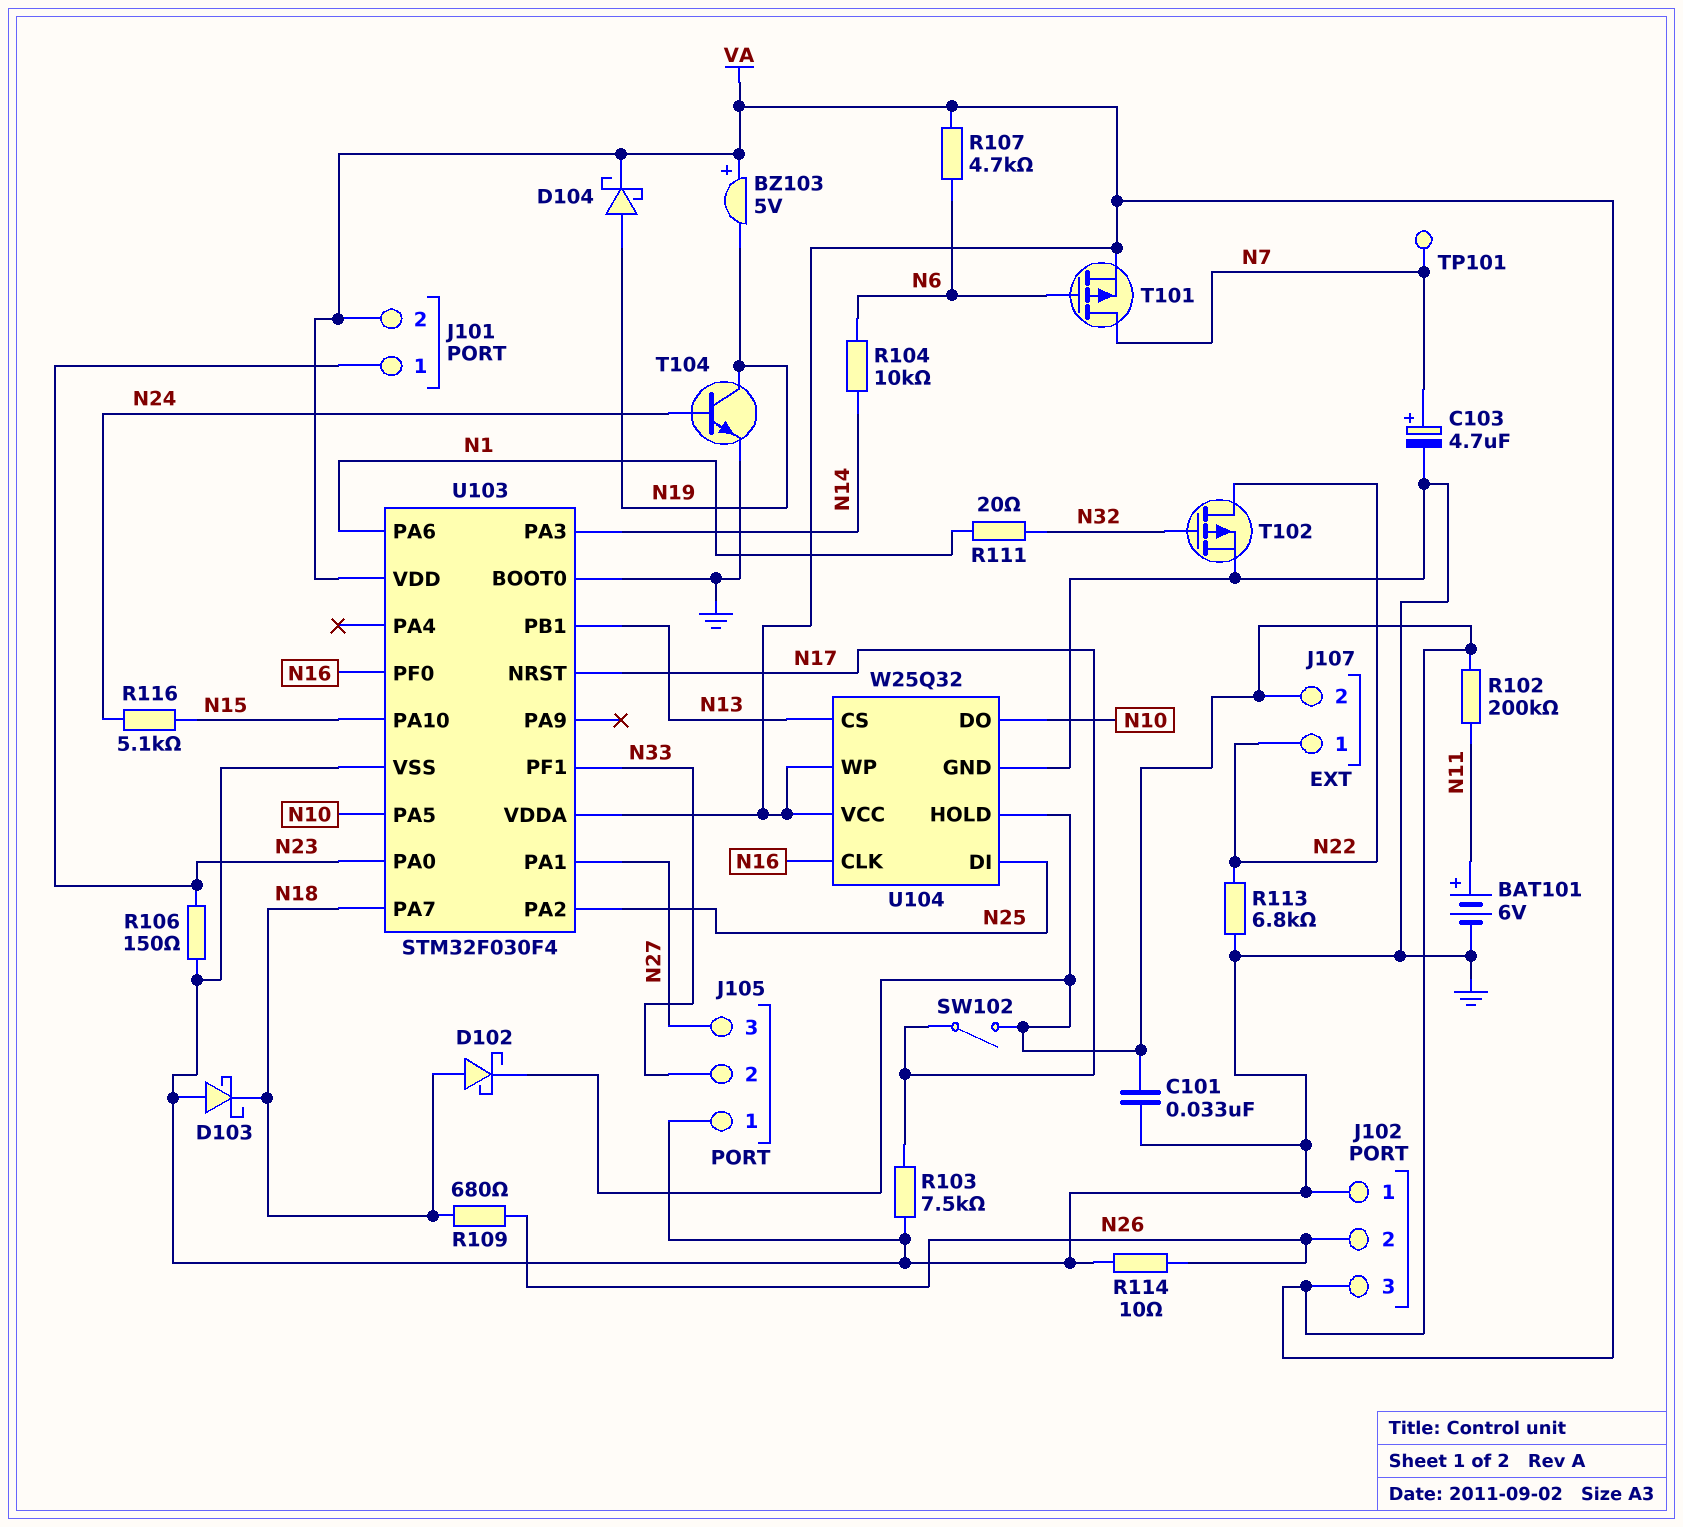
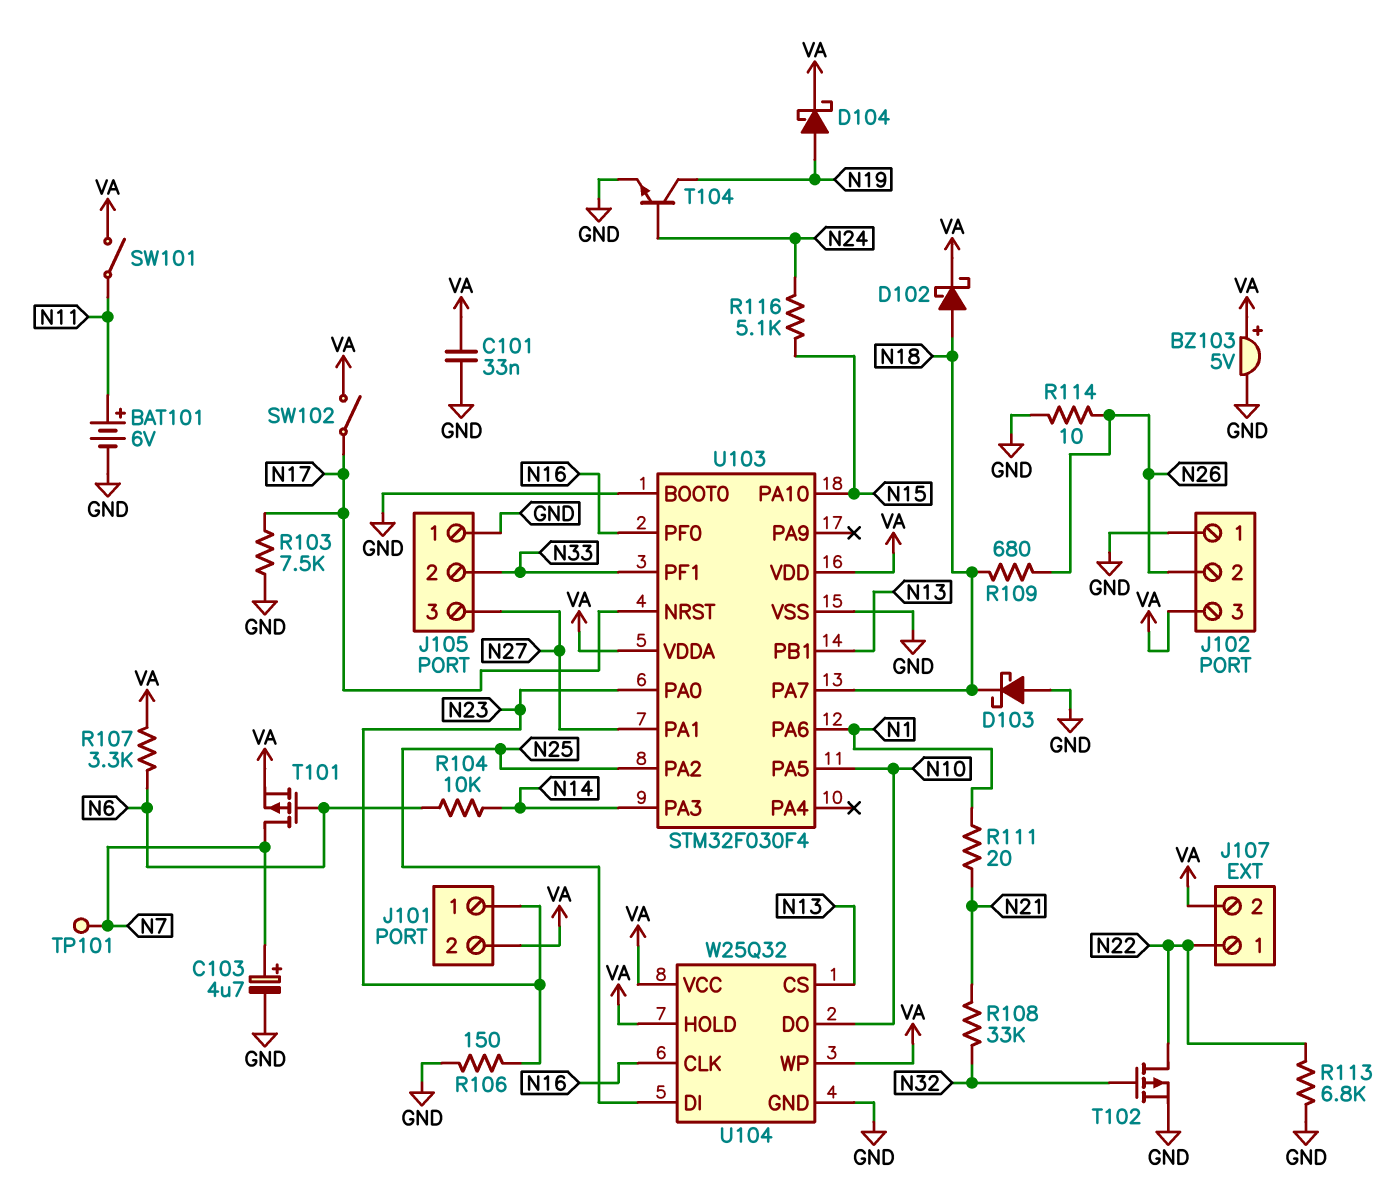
BZ103: buzzer 5V (plus VA, minus N19) -> buzzer 5V (plus VA, minus GND)
R102: 200k (N11, VA) -> none
R107: 4.7k (N6, VA) -> 3.3k (N6, VA)
R108: none -> 33k (N21, N32)
R111: 20 (N1, N32) -> 20 (N1, N21)
SW101: none -> switch (N11, VA)

